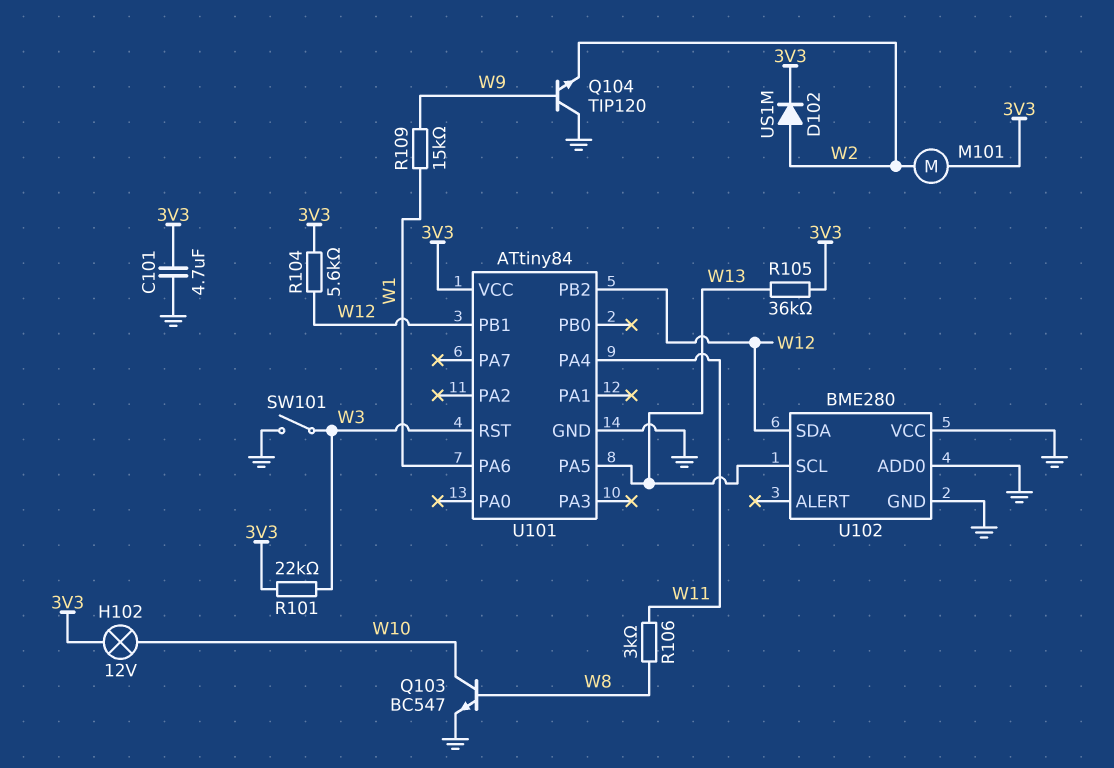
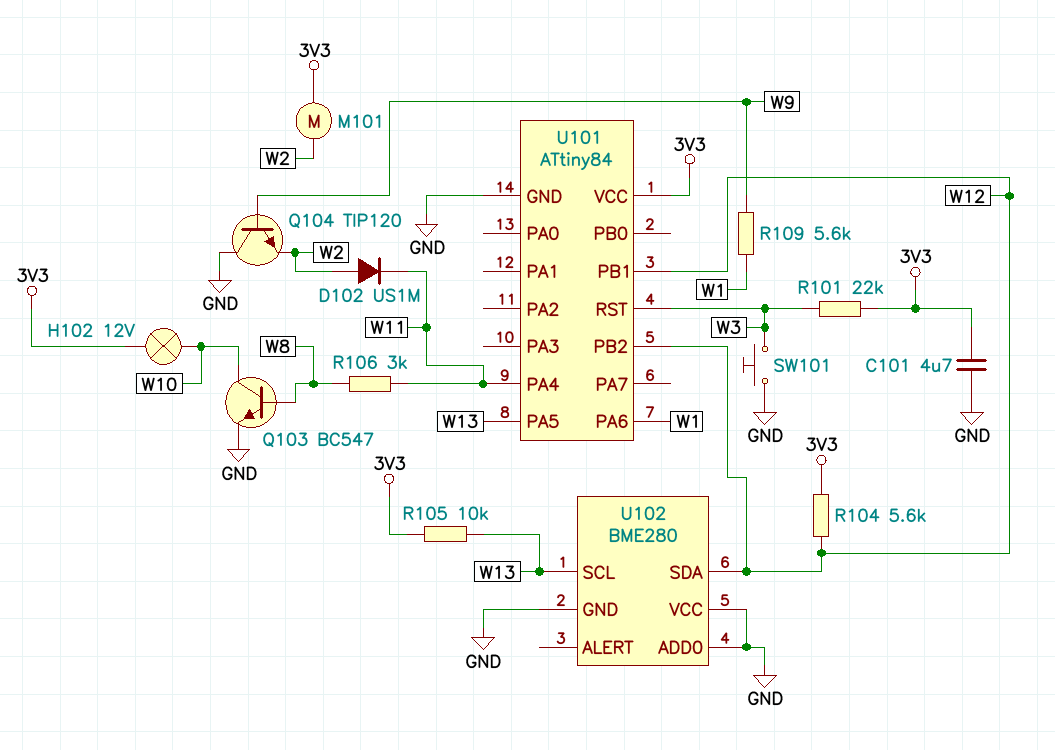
D102: diode US1M (A W2, K 3V3) -> diode US1M (A W2, K W11)
R105: 36k (3V3, W13) -> 10k (3V3, W13)
R109: 15k (W1, W9) -> 5.6k (W1, W9)
SW101: switch (GND, W3) -> button (GND, W3)

